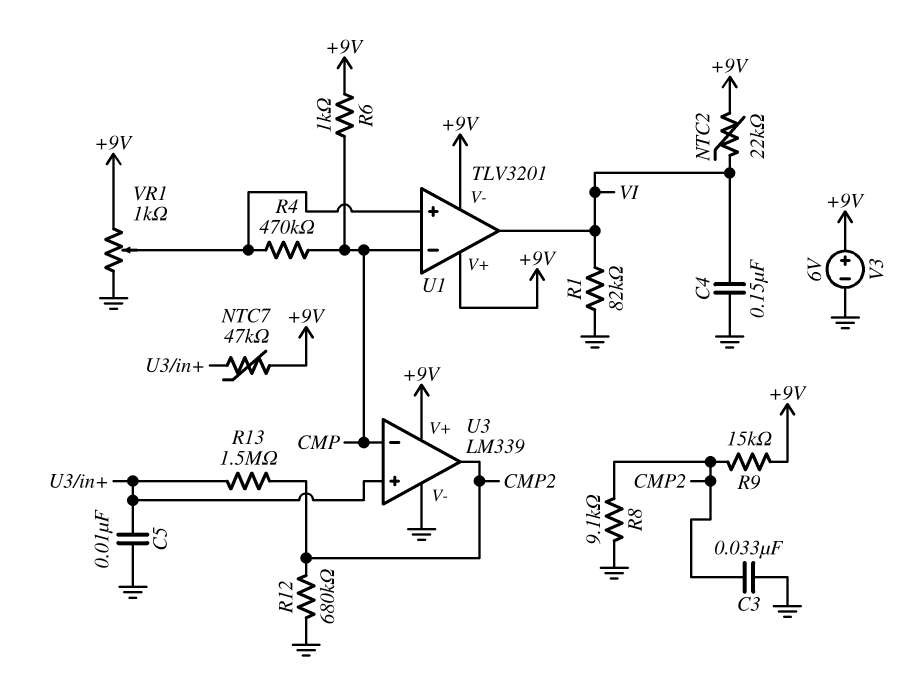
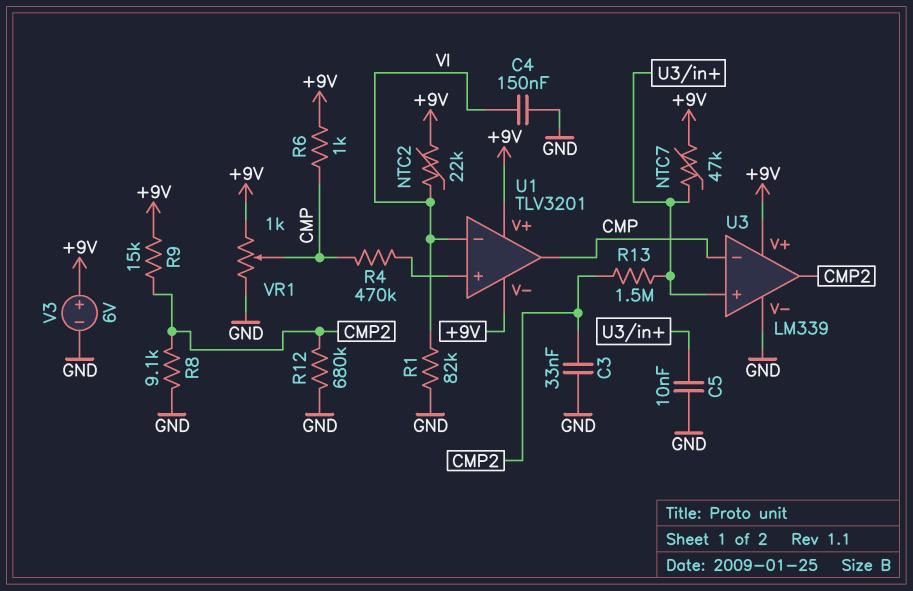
U1 pin in-: CMP -> VI
U1 pin out: VI -> CMP
VR1: 1k (+9V, GND, wiper U1/in+) -> 1k (+9V, GND, wiper CMP)

